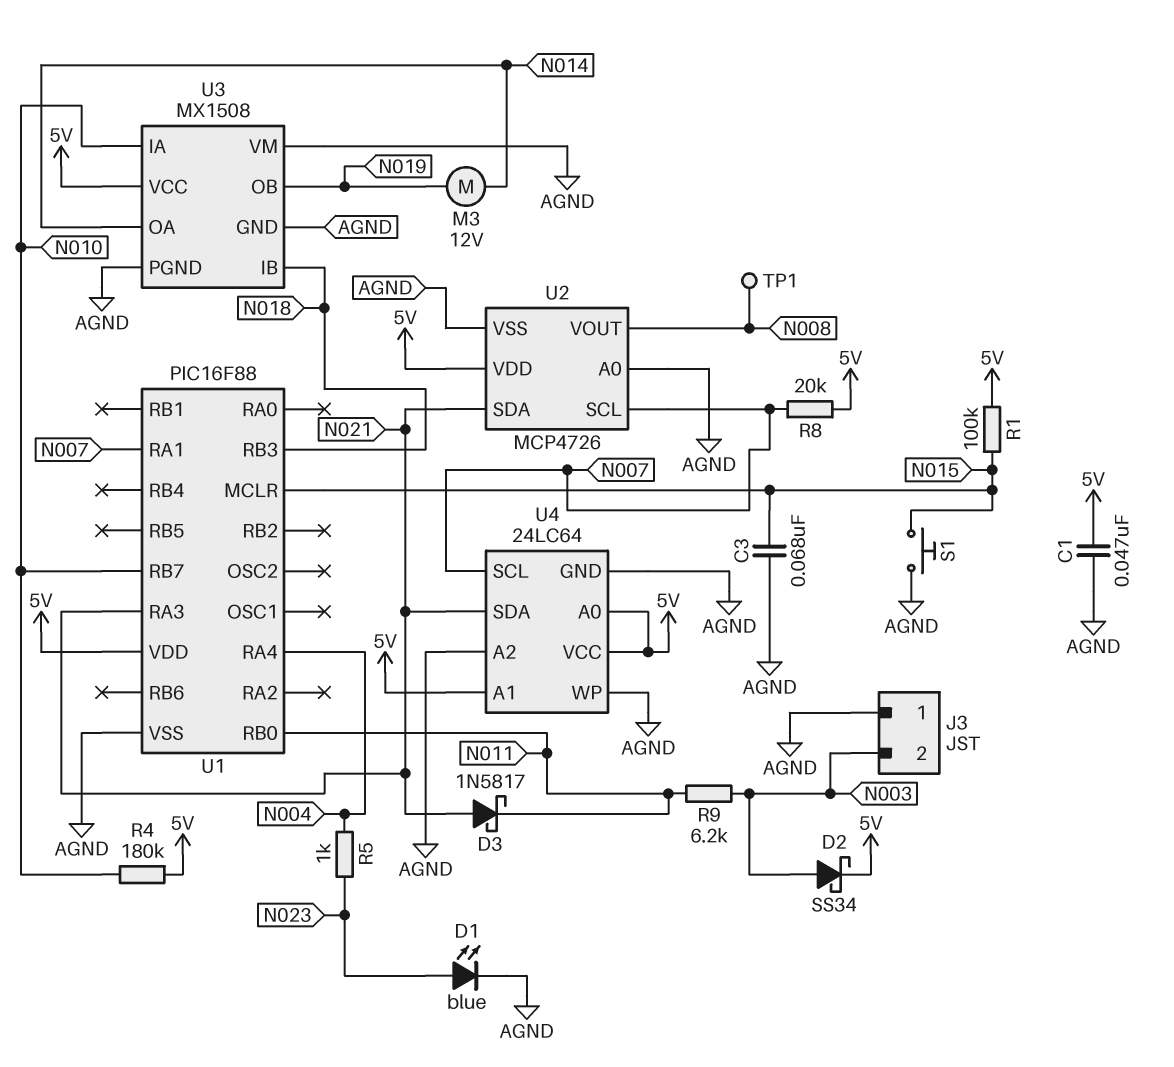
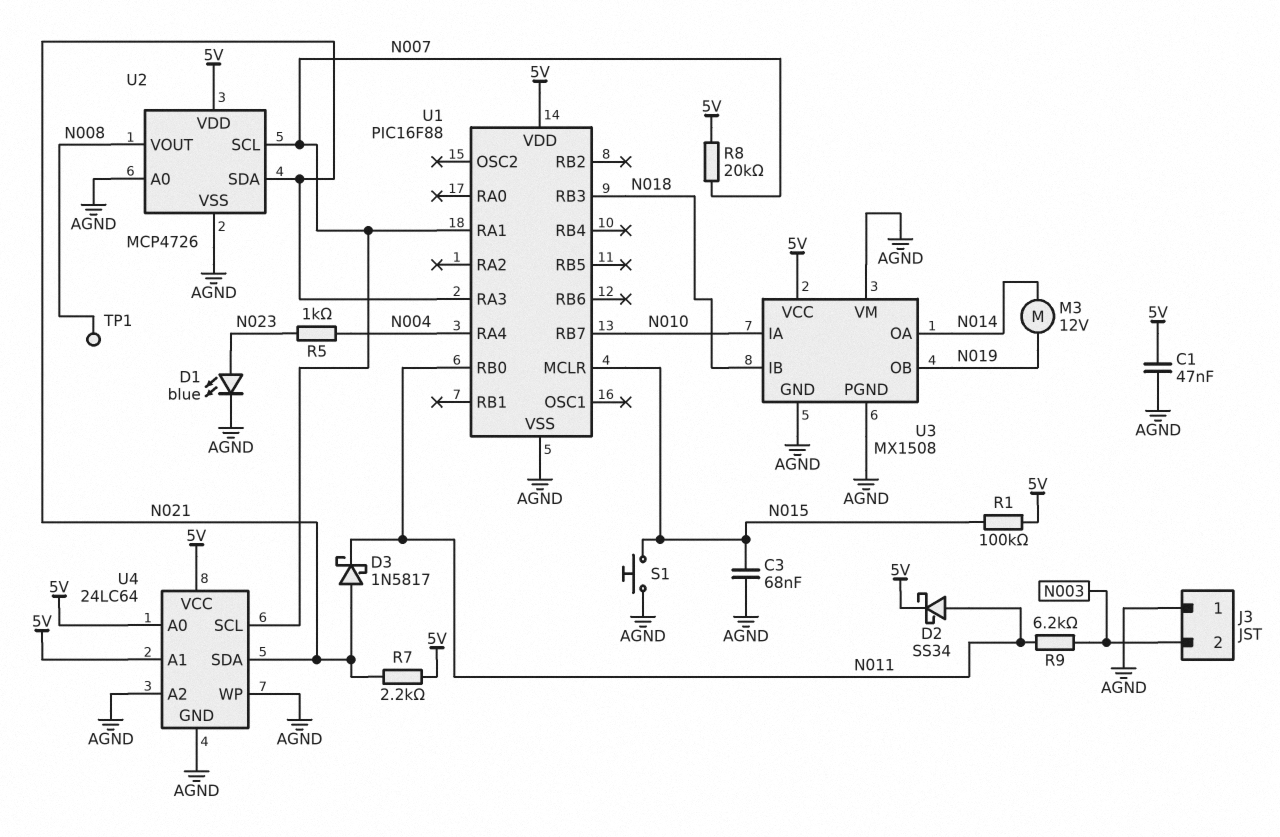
D2: schottky SS34 (A N003, K 5V) -> schottky SS34 (A N011, K 5V)
R4: 180k (5V, N010) -> none
R7: none -> 2.2k (5V, N021)

